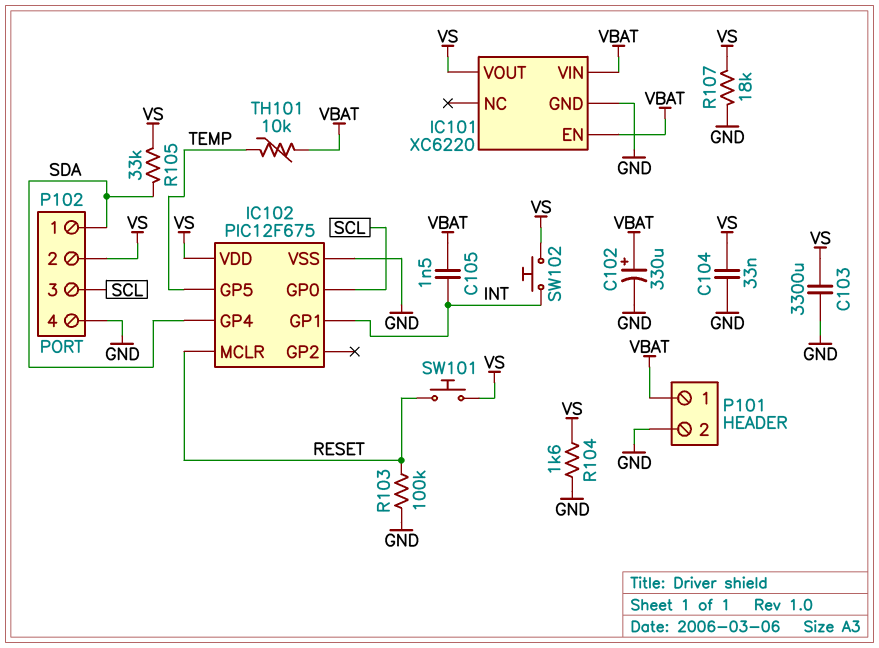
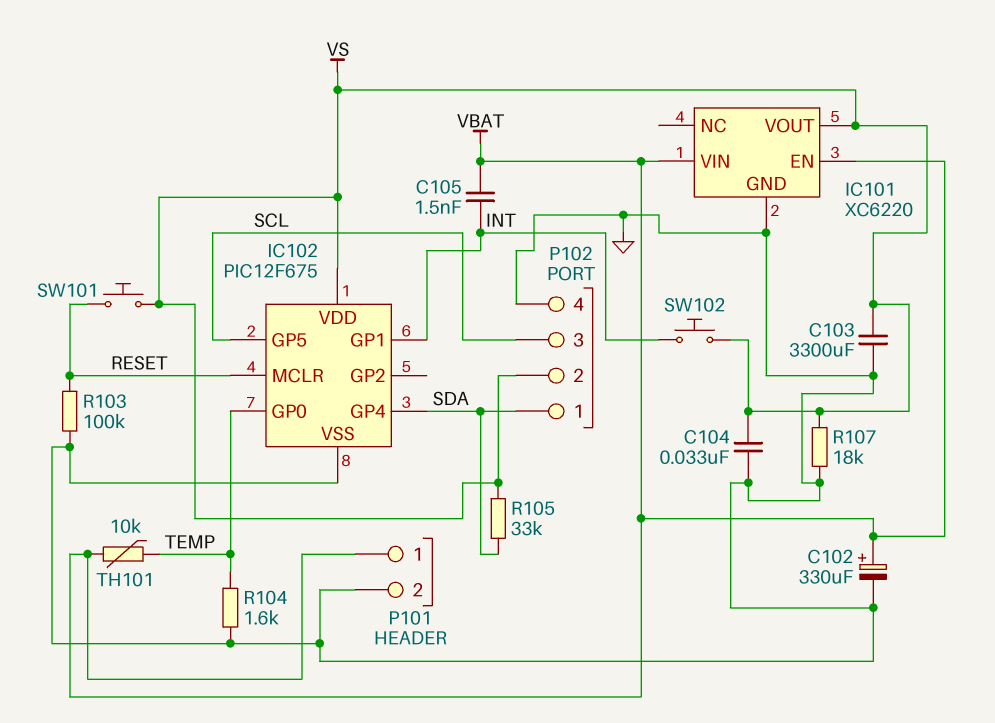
IC102 pin GP0: SCL -> TEMP
IC102 pin GP5: TEMP -> SCL
R104: 1.6k (GND, VS) -> 1.6k (GND, TEMP)

